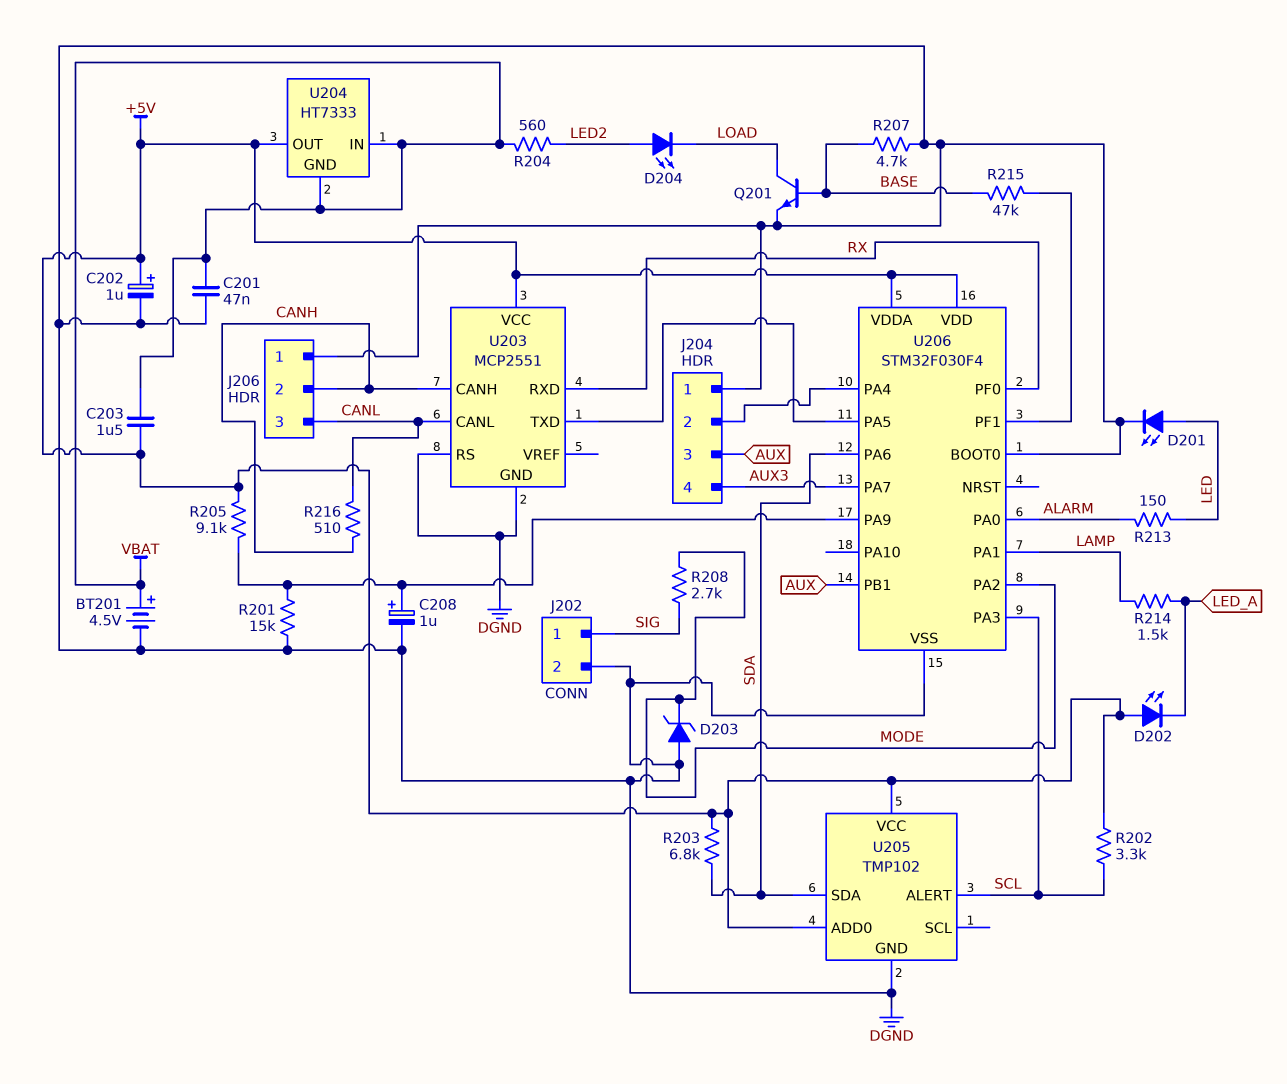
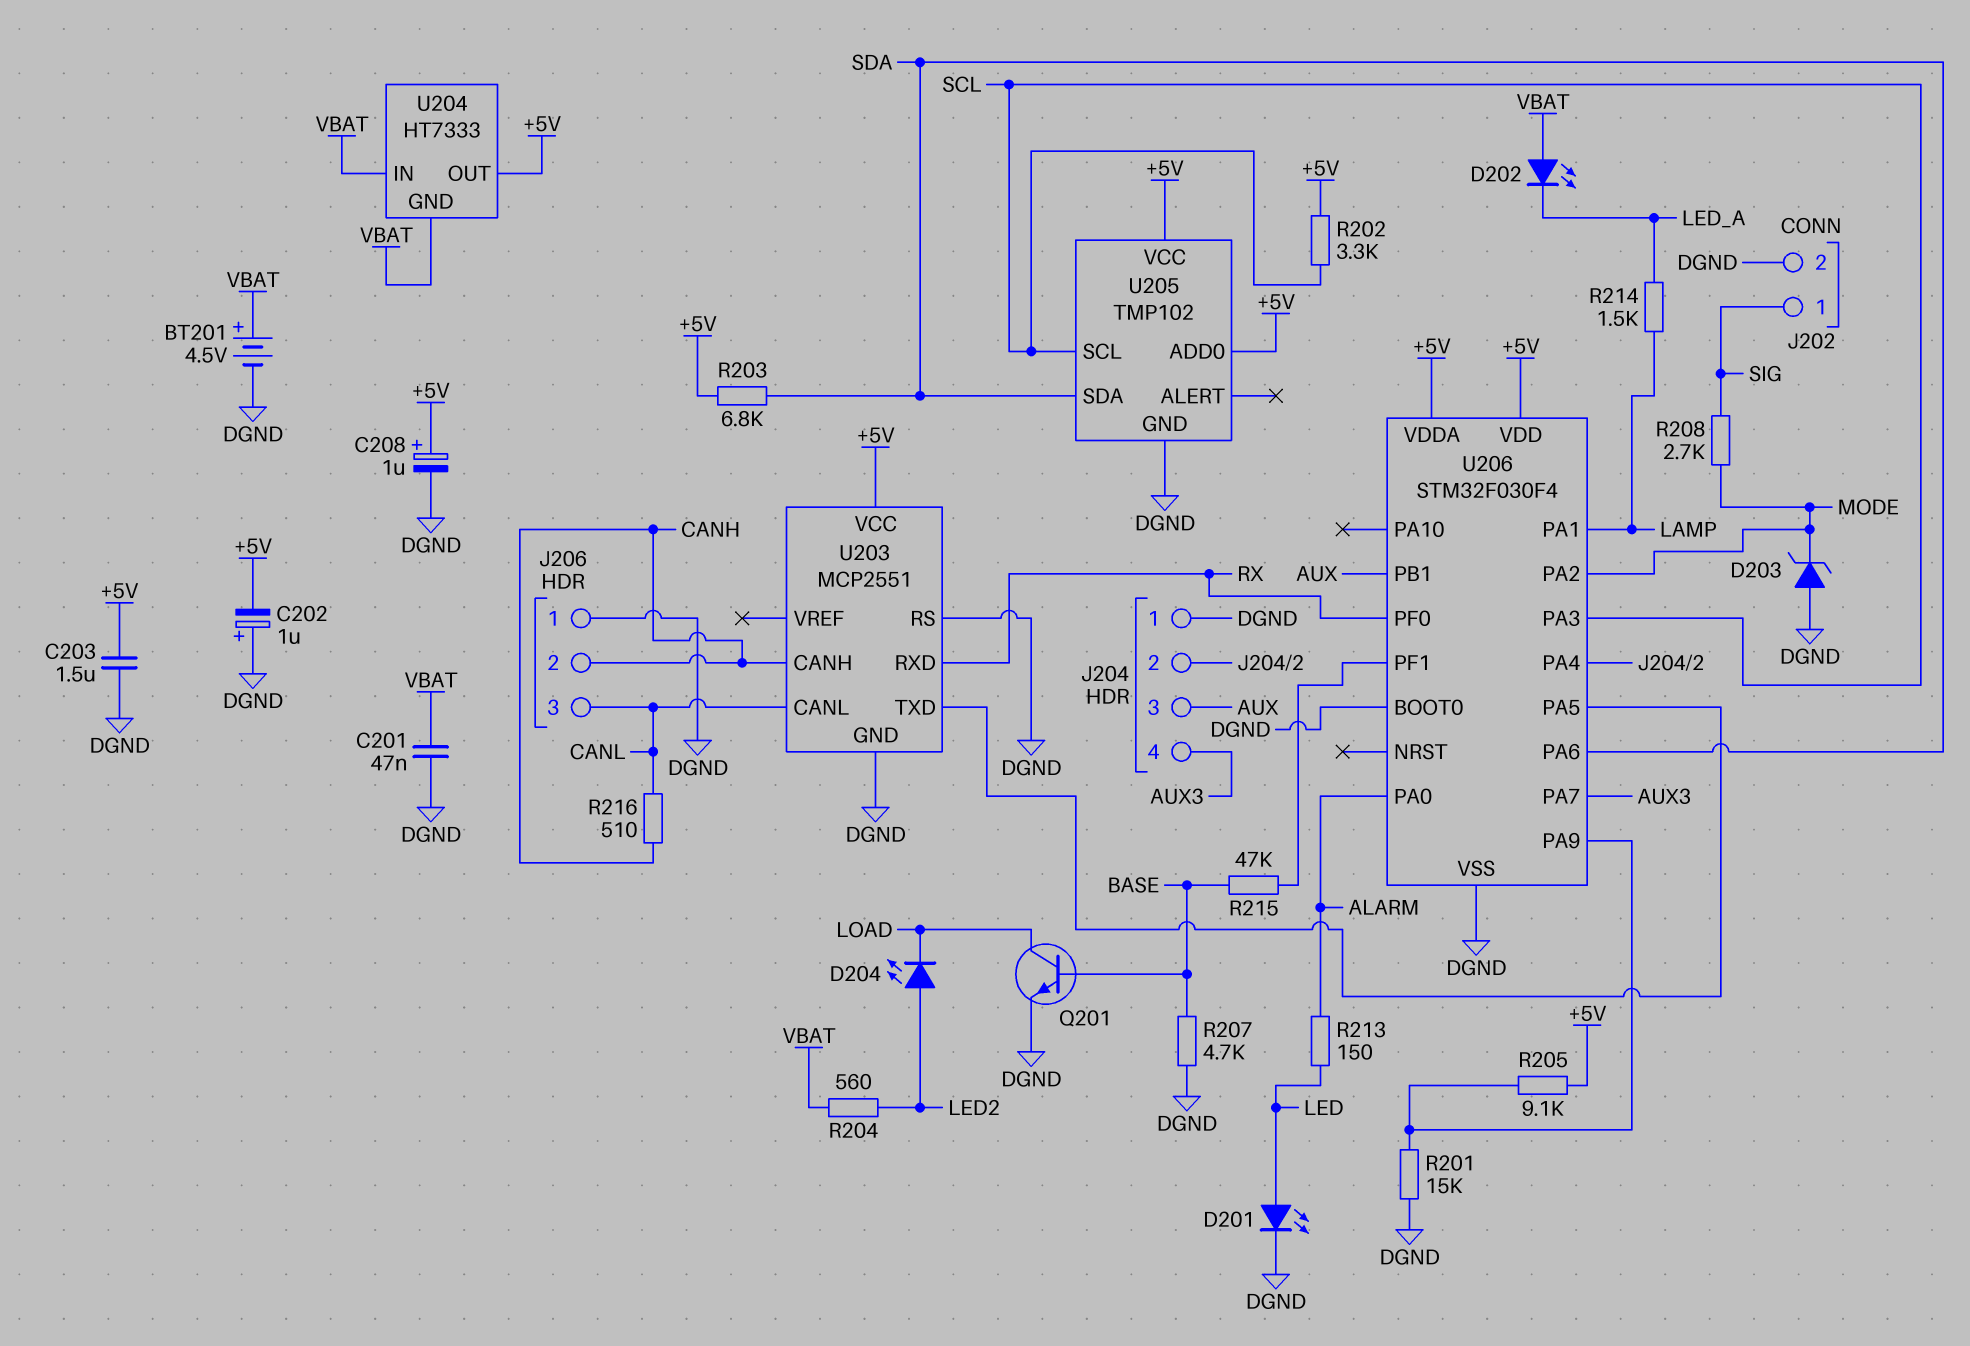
C202: 1uF (plus +5V, minus DGND) -> 1uF (plus DGND, minus +5V)
C203: 1.5uF (+5V, VBAT) -> 1.5uF (+5V, DGND)
C208: 1uF (plus U206/PA9, minus DGND) -> 1uF (plus +5V, minus DGND)
D202: LED (A +5V, K LED_A) -> LED (A VBAT, K LED_A)
U205 pin ALERT: SCL -> none
U205 pin SCL: none -> SCL

